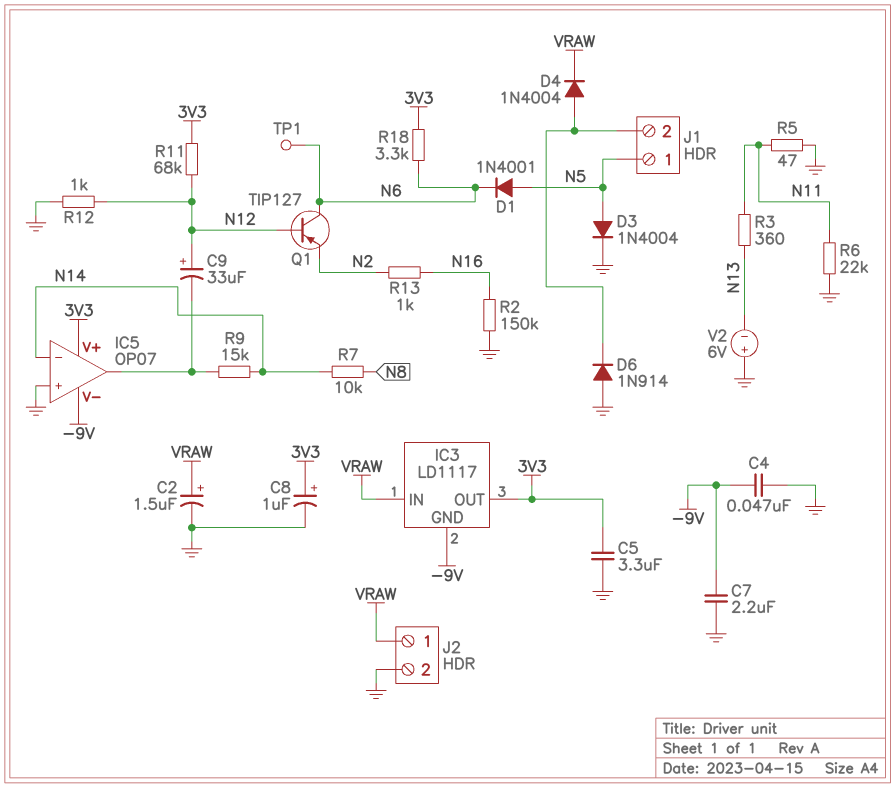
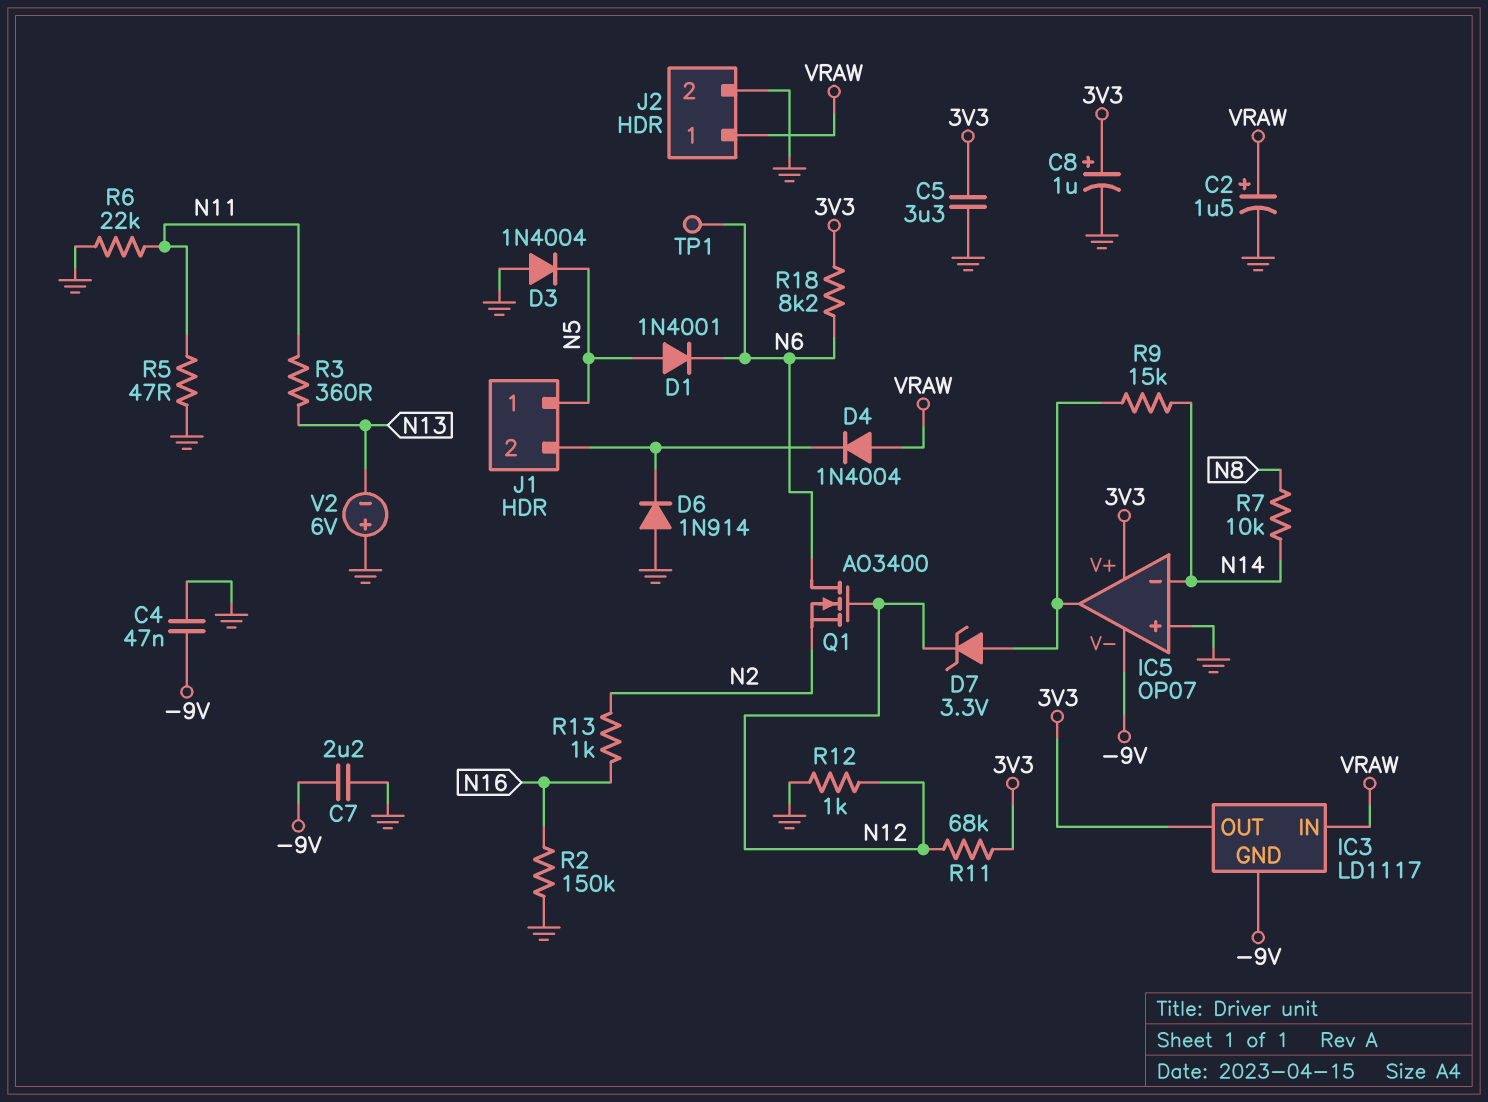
C9: 33uF (plus N12, minus IC5/out) -> none
D3: diode 1N4004 (A N5, K GND) -> diode 1N4004 (A GND, K N5)
D4: diode 1N4004 (A J1/2, K VRAW) -> diode 1N4004 (A VRAW, K J1/2)
D7: none -> zener 3.3V (A IC5/out, K N12)
Q1: PNP TIP127 (B N12, C N6, E N2) -> NMOS AO3400 (G N12, D N6, S N2)
R18: 3.3k (3V3, N6) -> 8.2k (3V3, N6)

